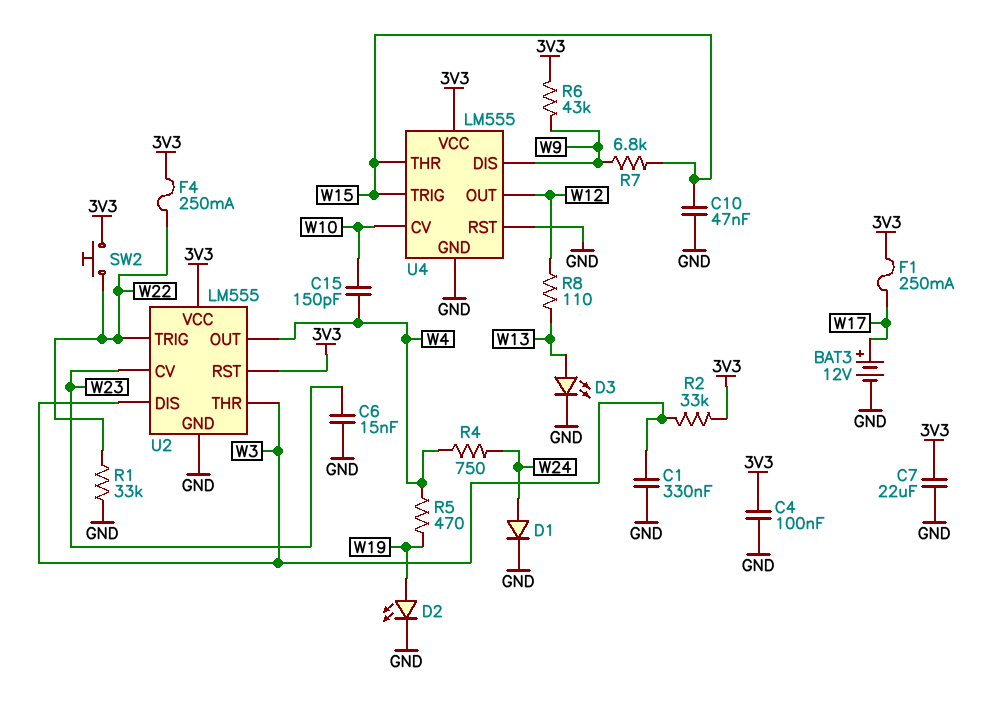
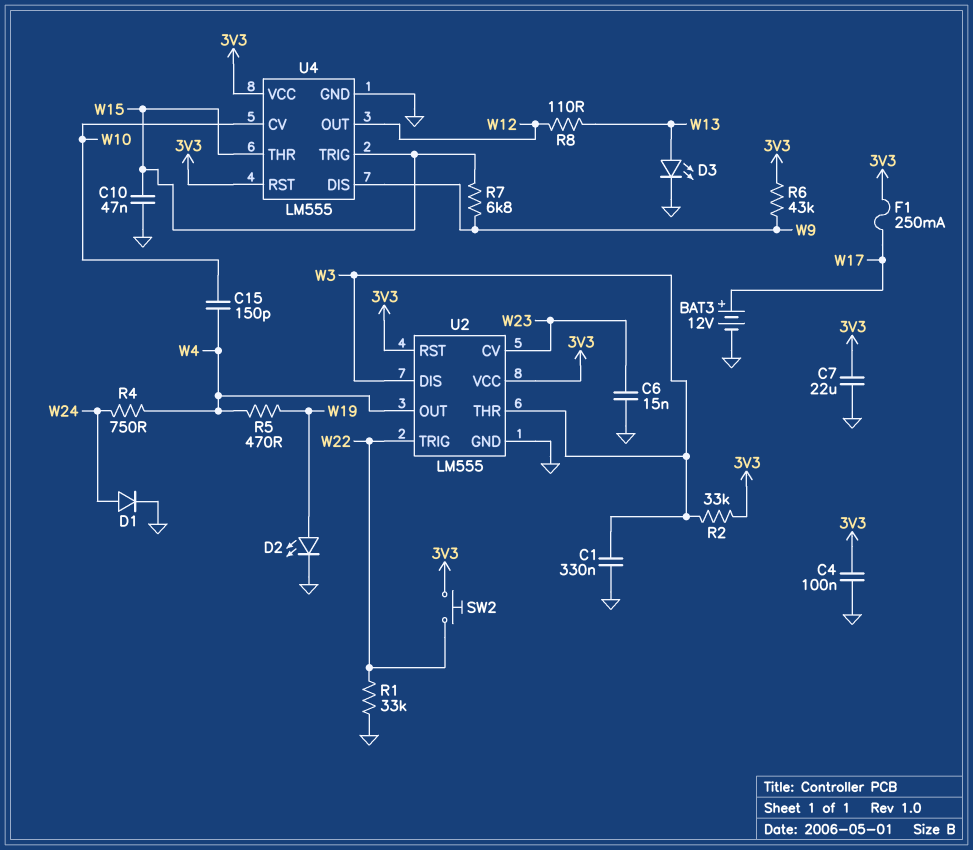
F4: 250mA (3V3, W22) -> none
U4 pin RST: GND -> 3V3

